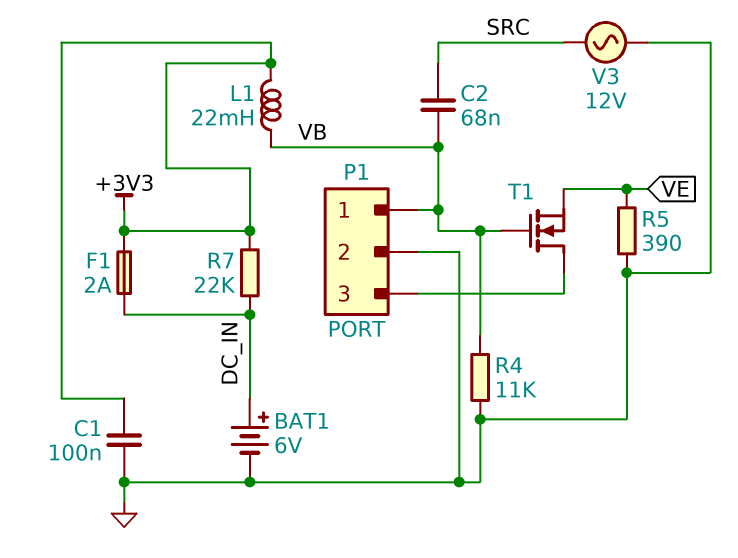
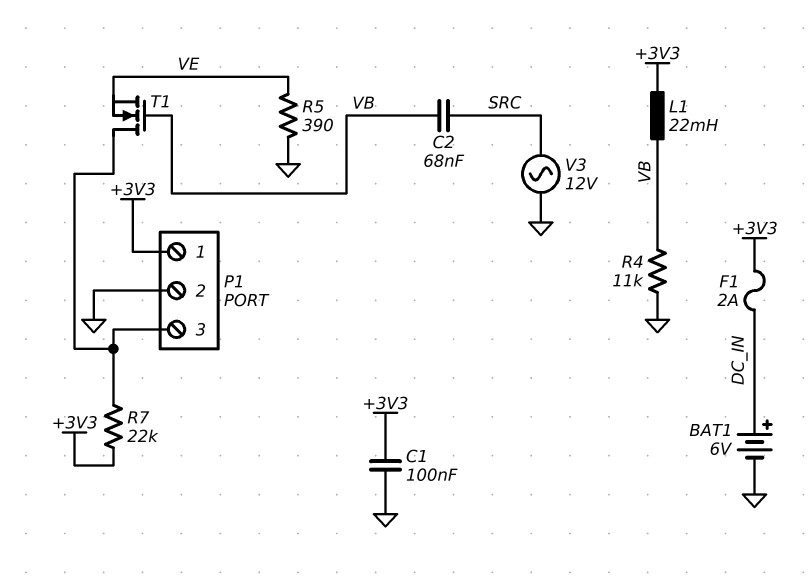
P1 pin 1: VB -> +3V3
R7: 22k (+3V3, DC_IN) -> 22k (+3V3, P1/3)

